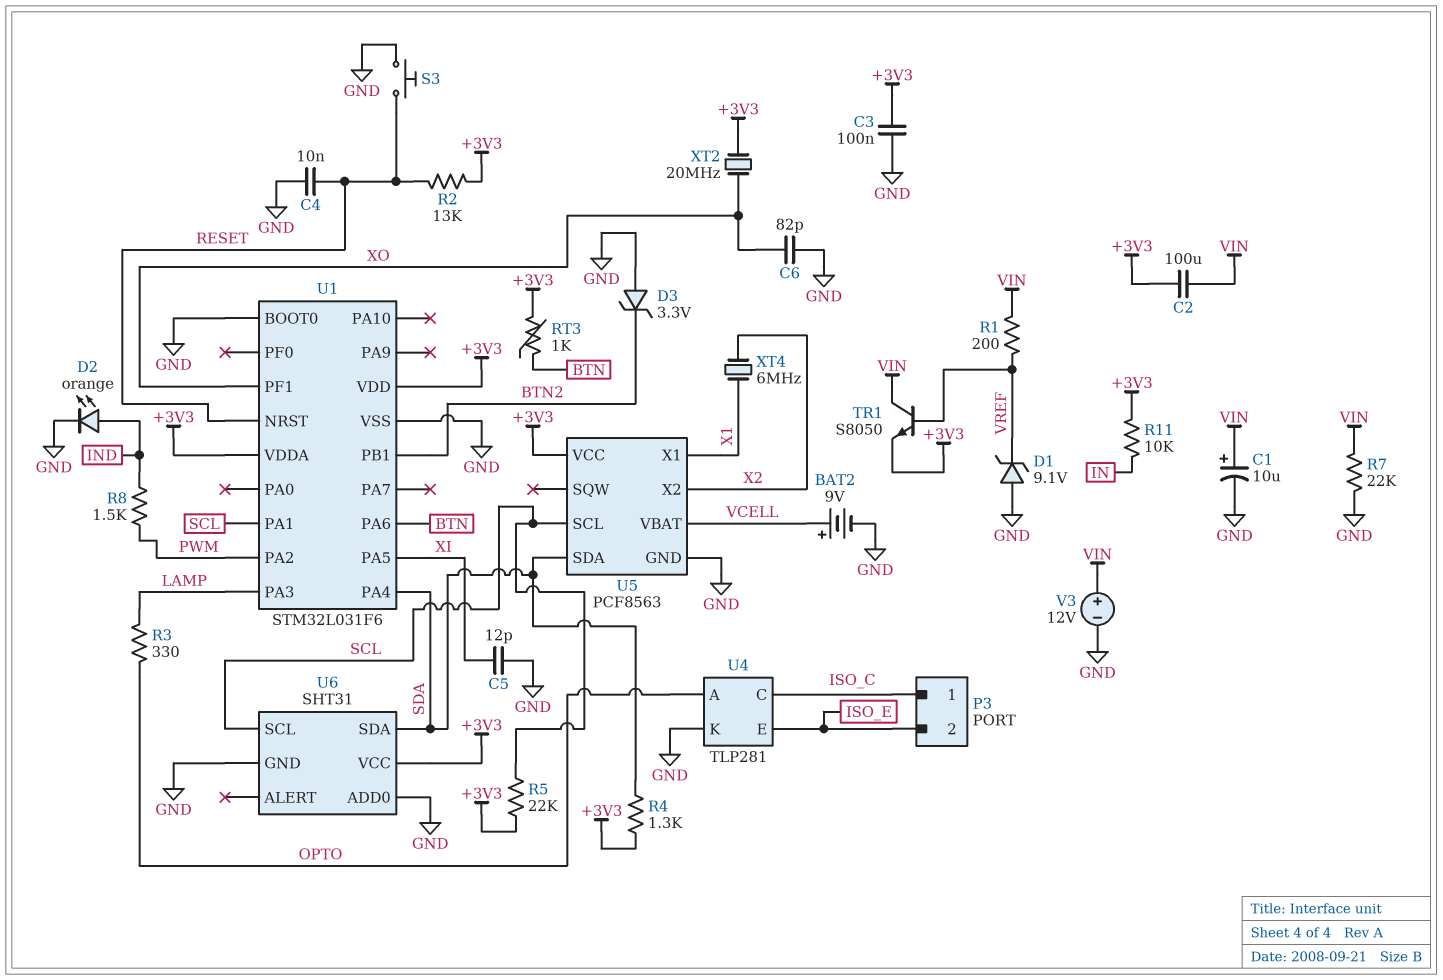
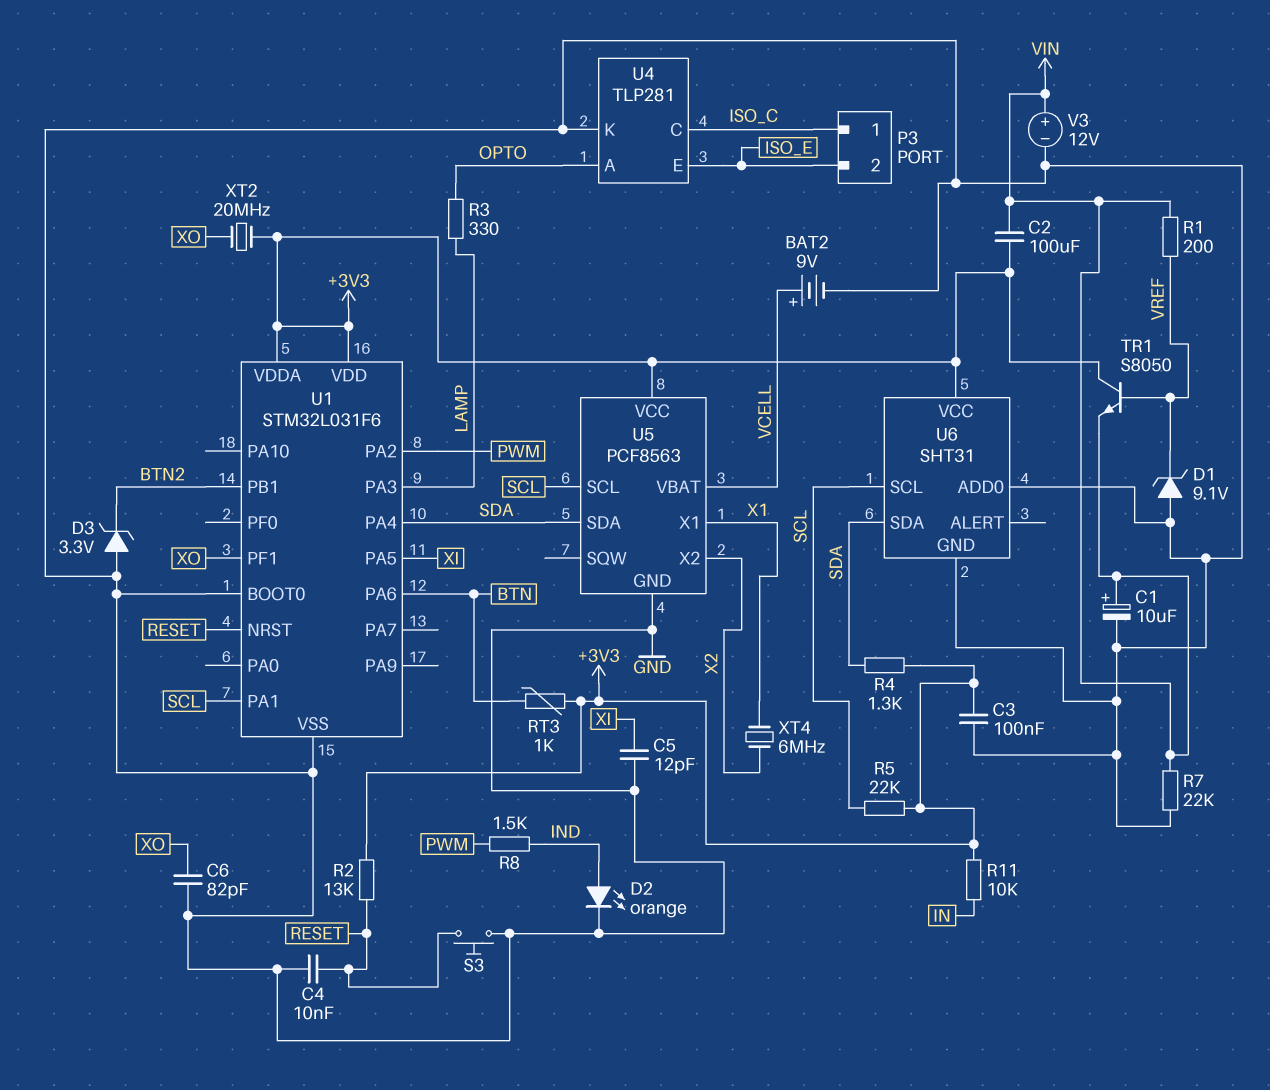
TR1: NPN S8050 (B VREF, C VIN, E +3V3) -> NPN S8050 (B VREF, C +3V3, E VIN)

